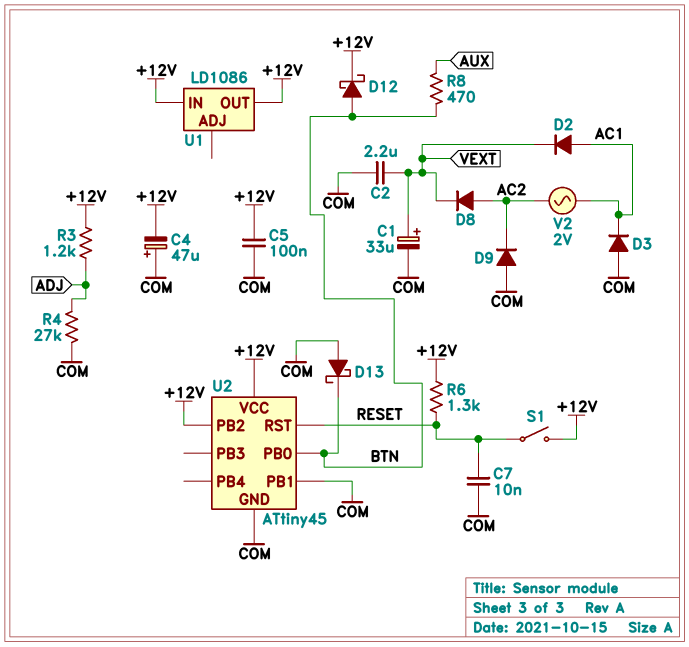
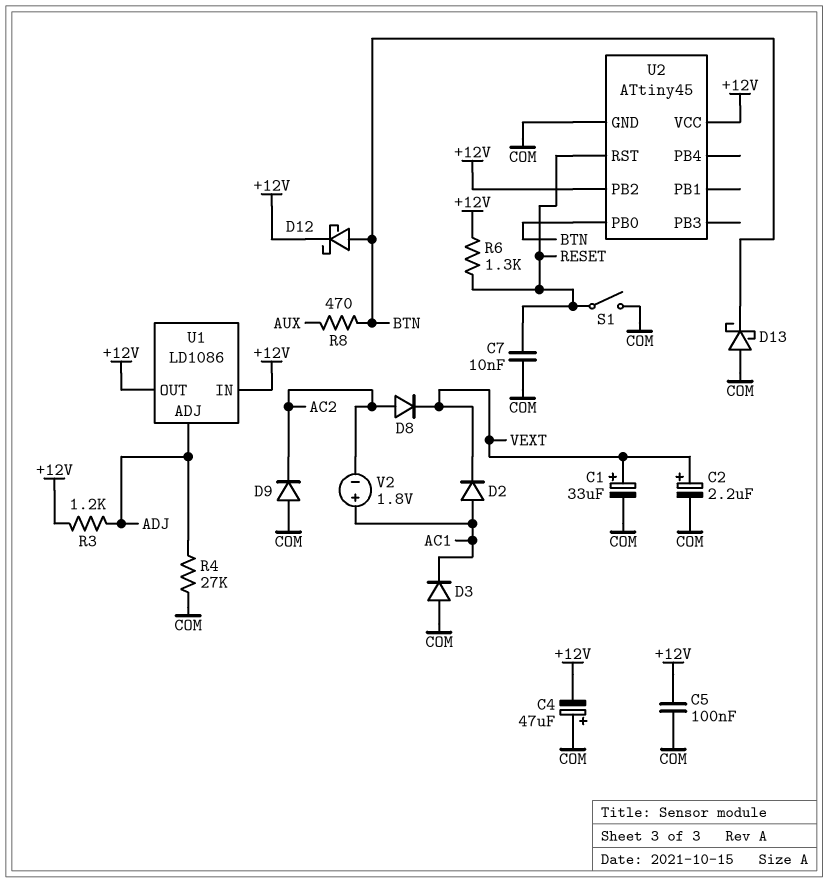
C2: 2.2uF (COM, VEXT) -> 2.2uF (plus VEXT, minus COM)
S1: switch (+12V, RESET) -> switch (COM, RESET)
U1 pin ADJ: none -> ADJ
U2 pin PB1: COM -> none
V2: AC 2V (AC1, AC2) -> 1.8V (plus AC1, minus AC2)

